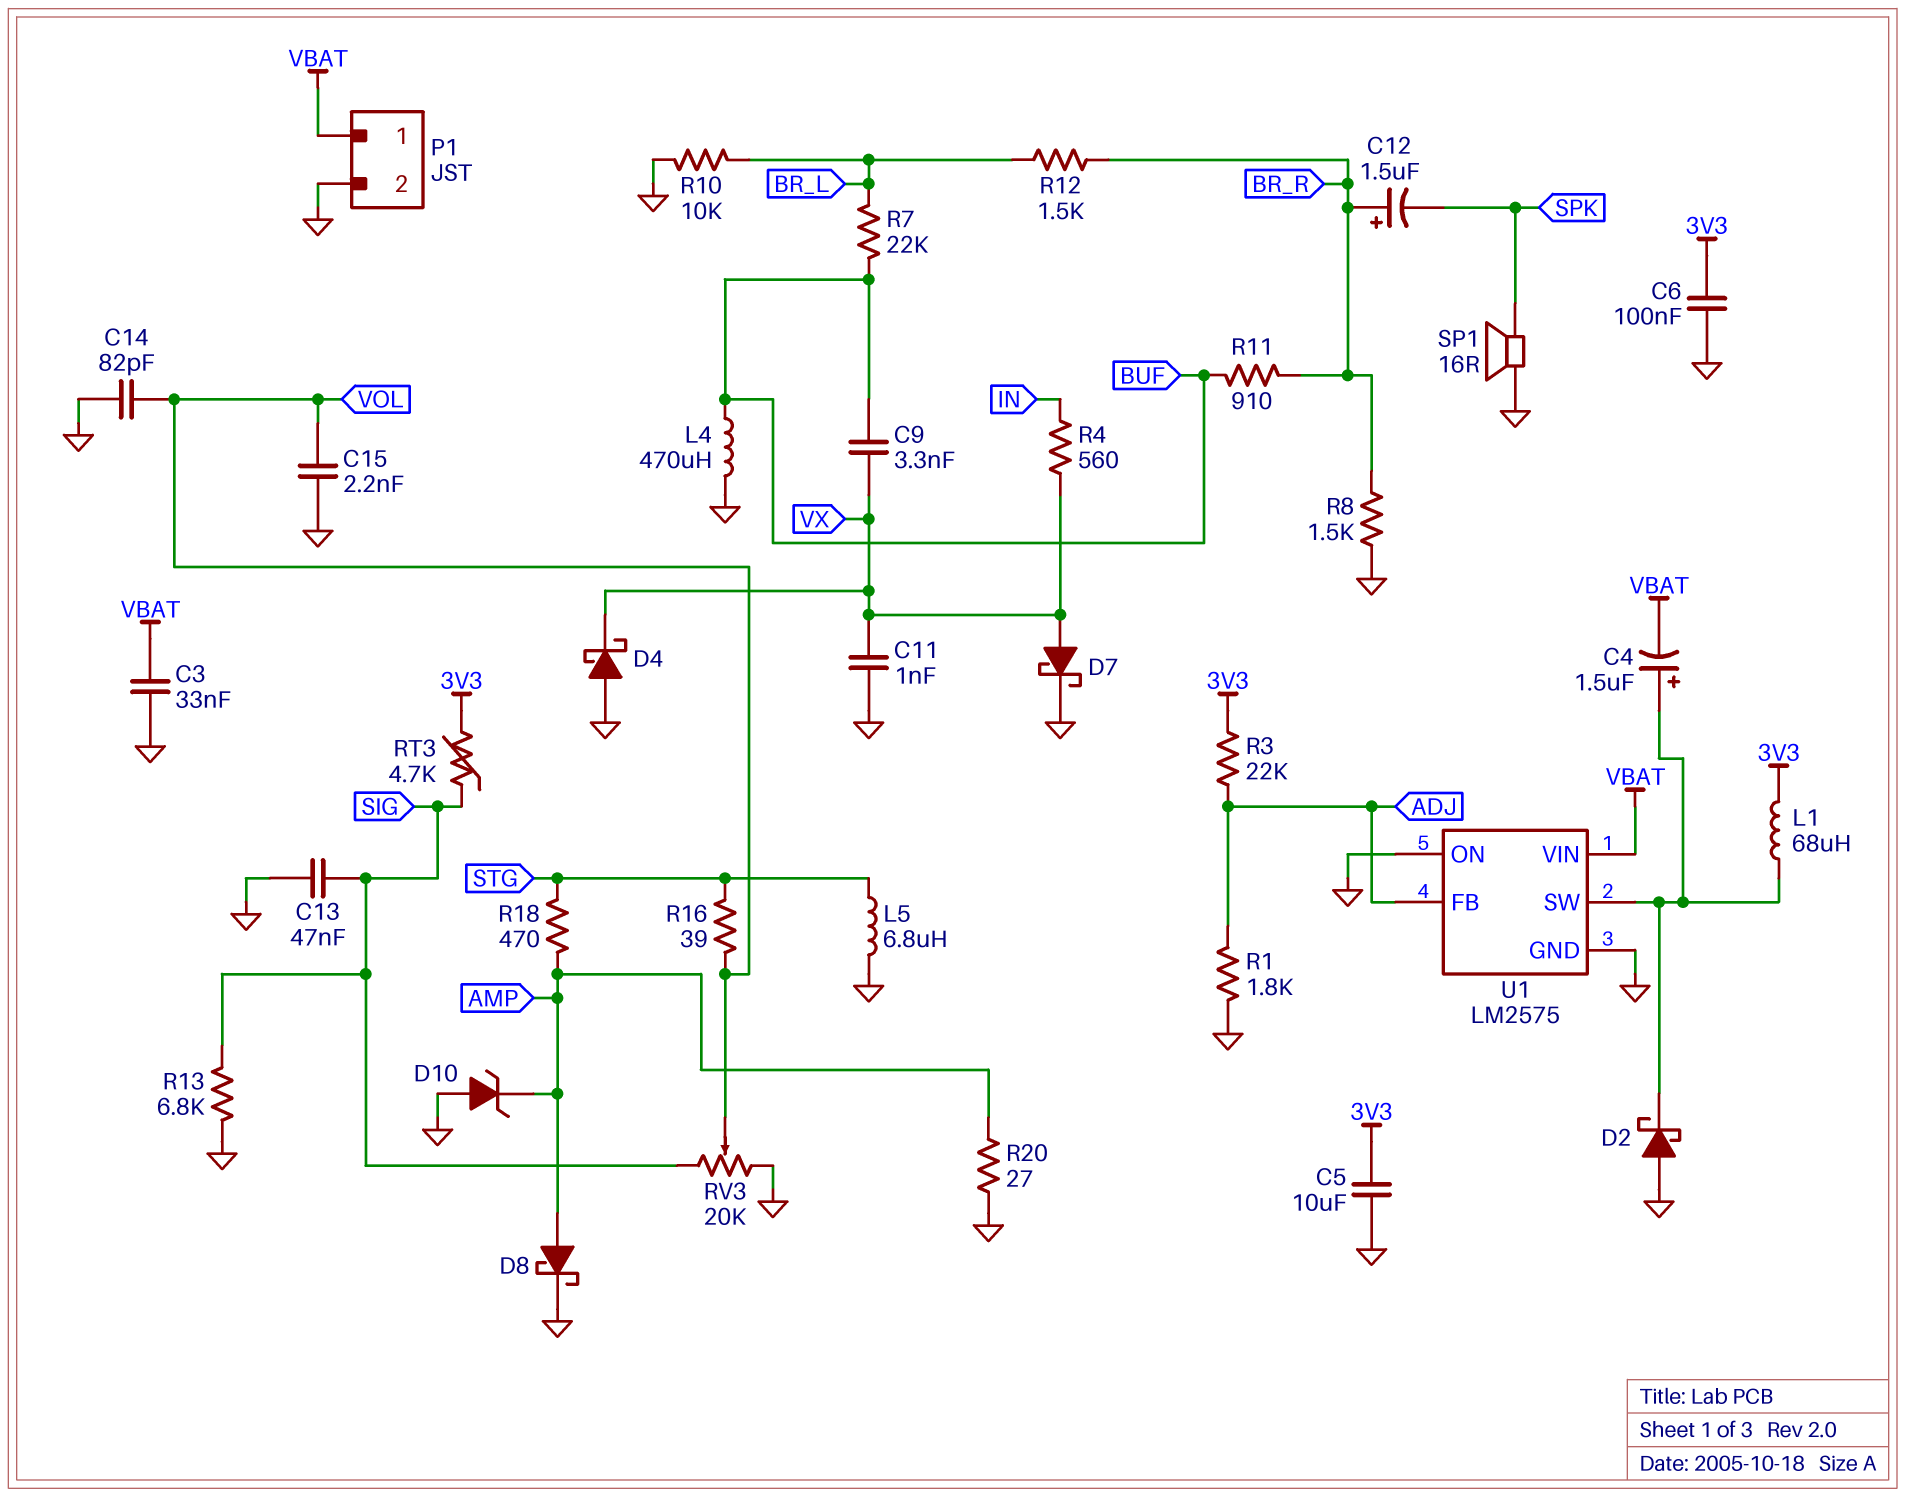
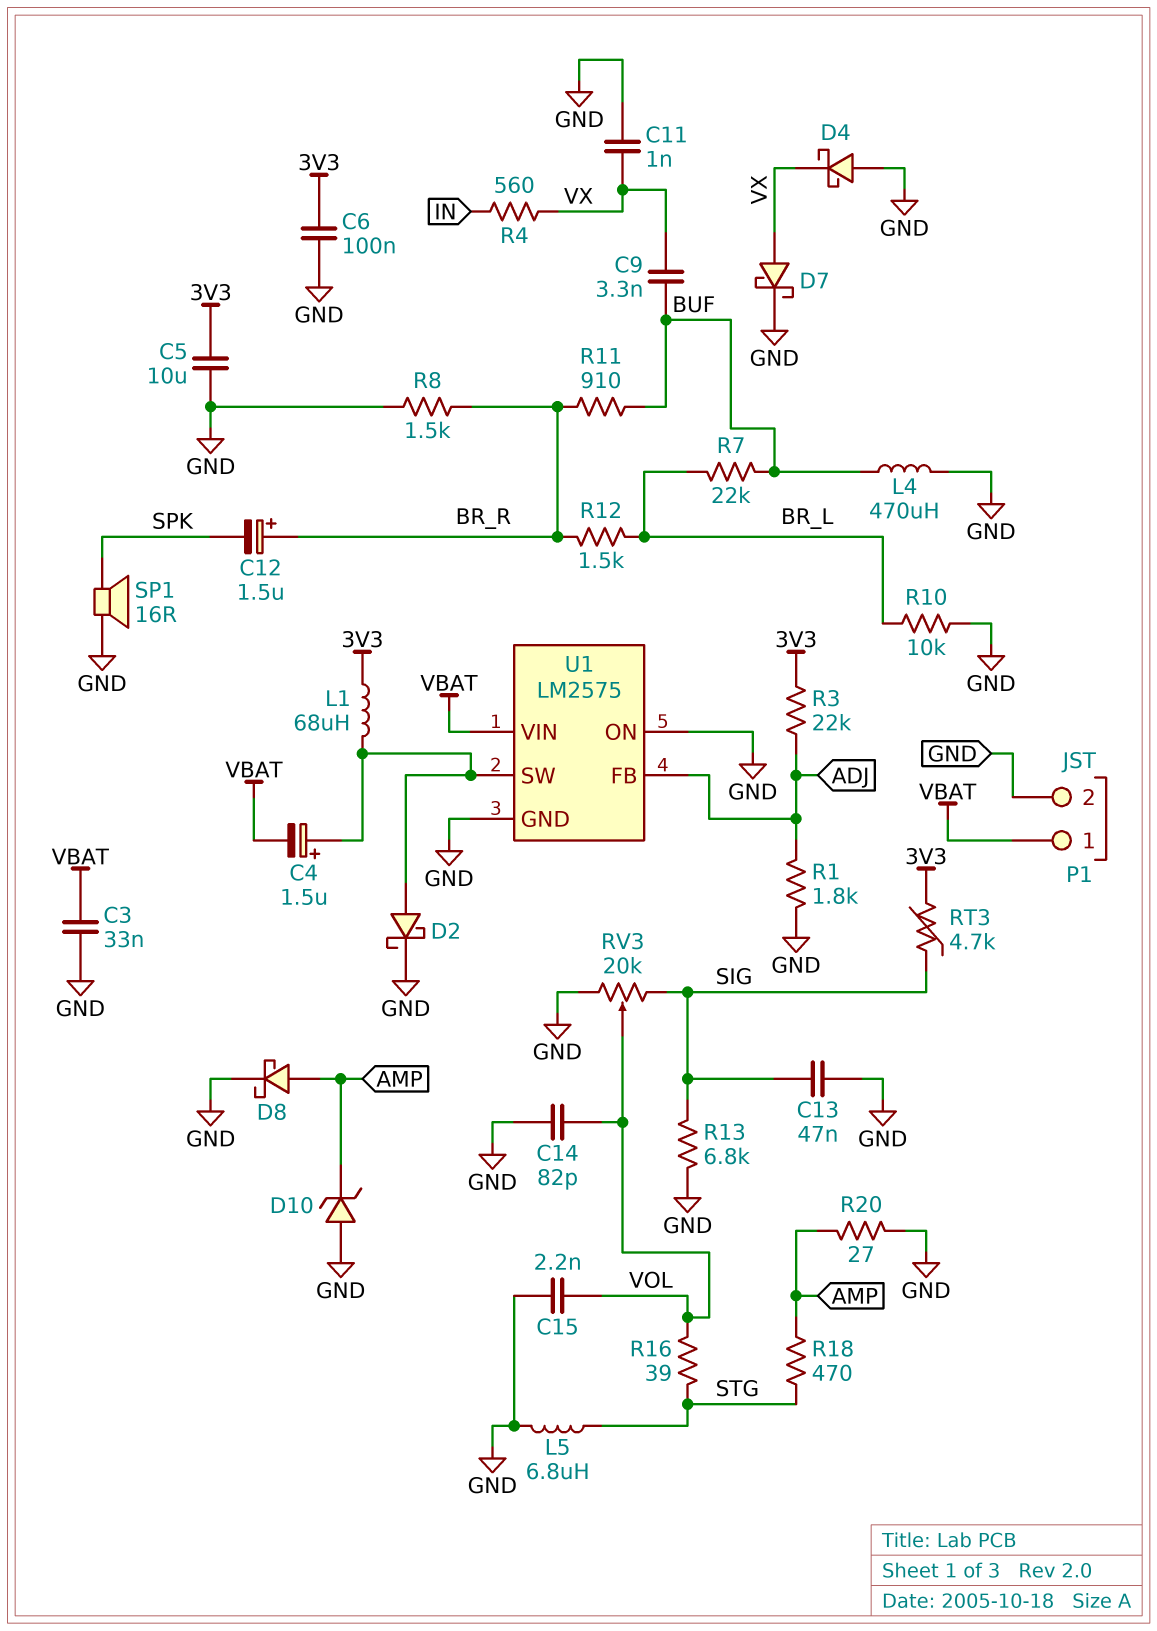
D2: schottky (A GND, K U1/SW) -> schottky (A U1/SW, K GND)

